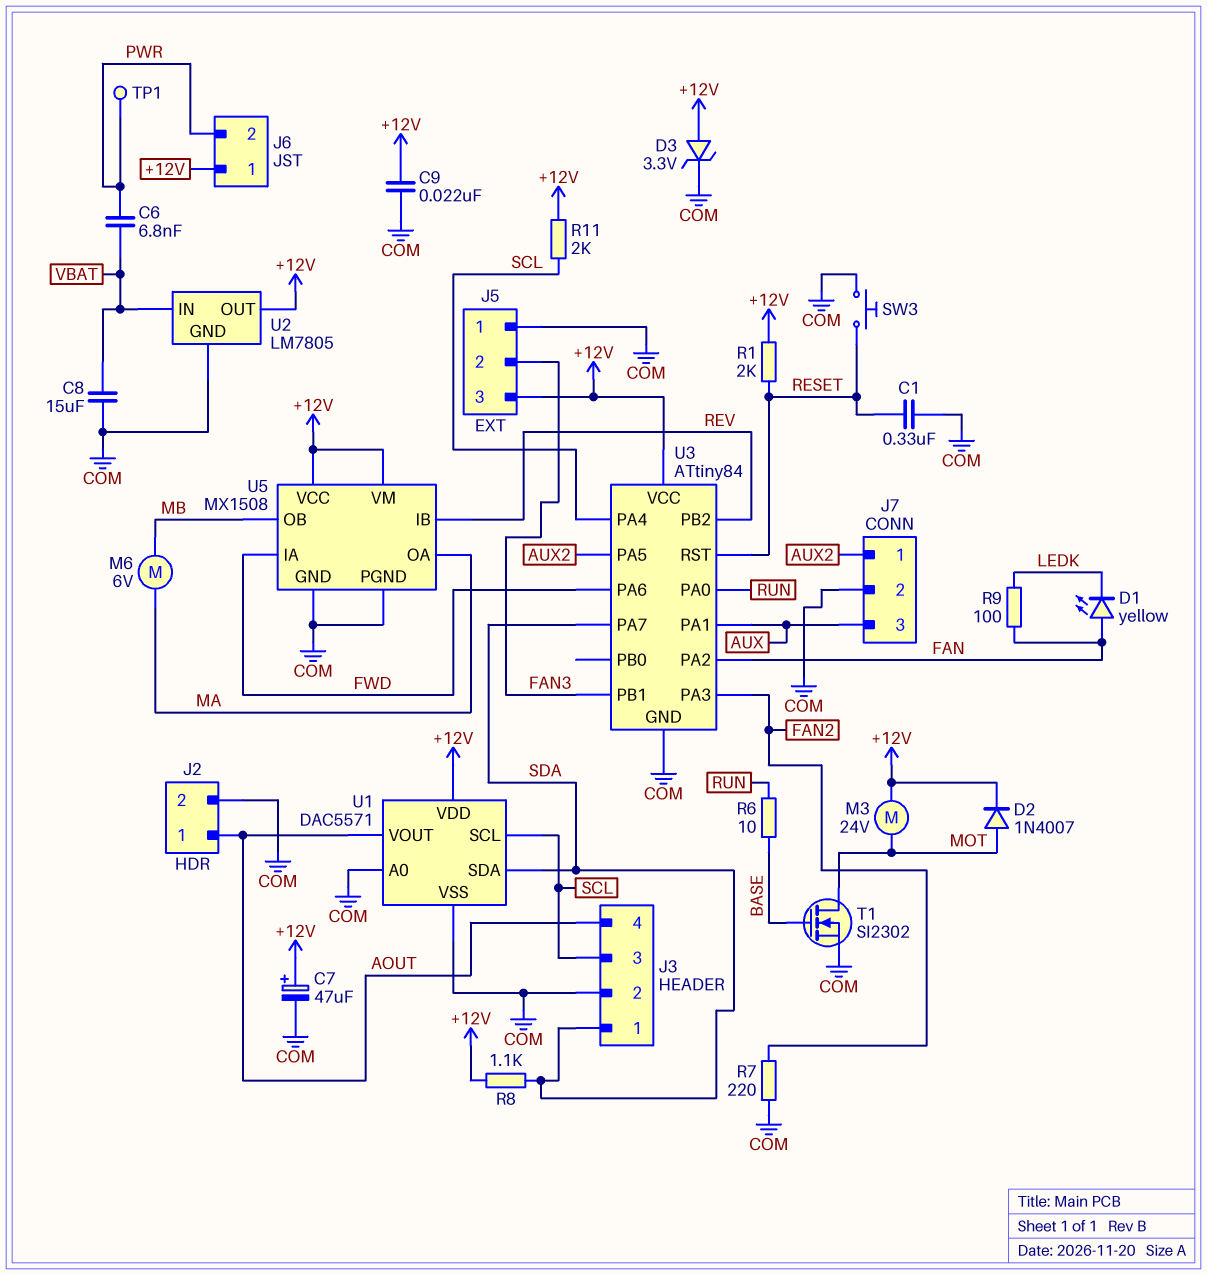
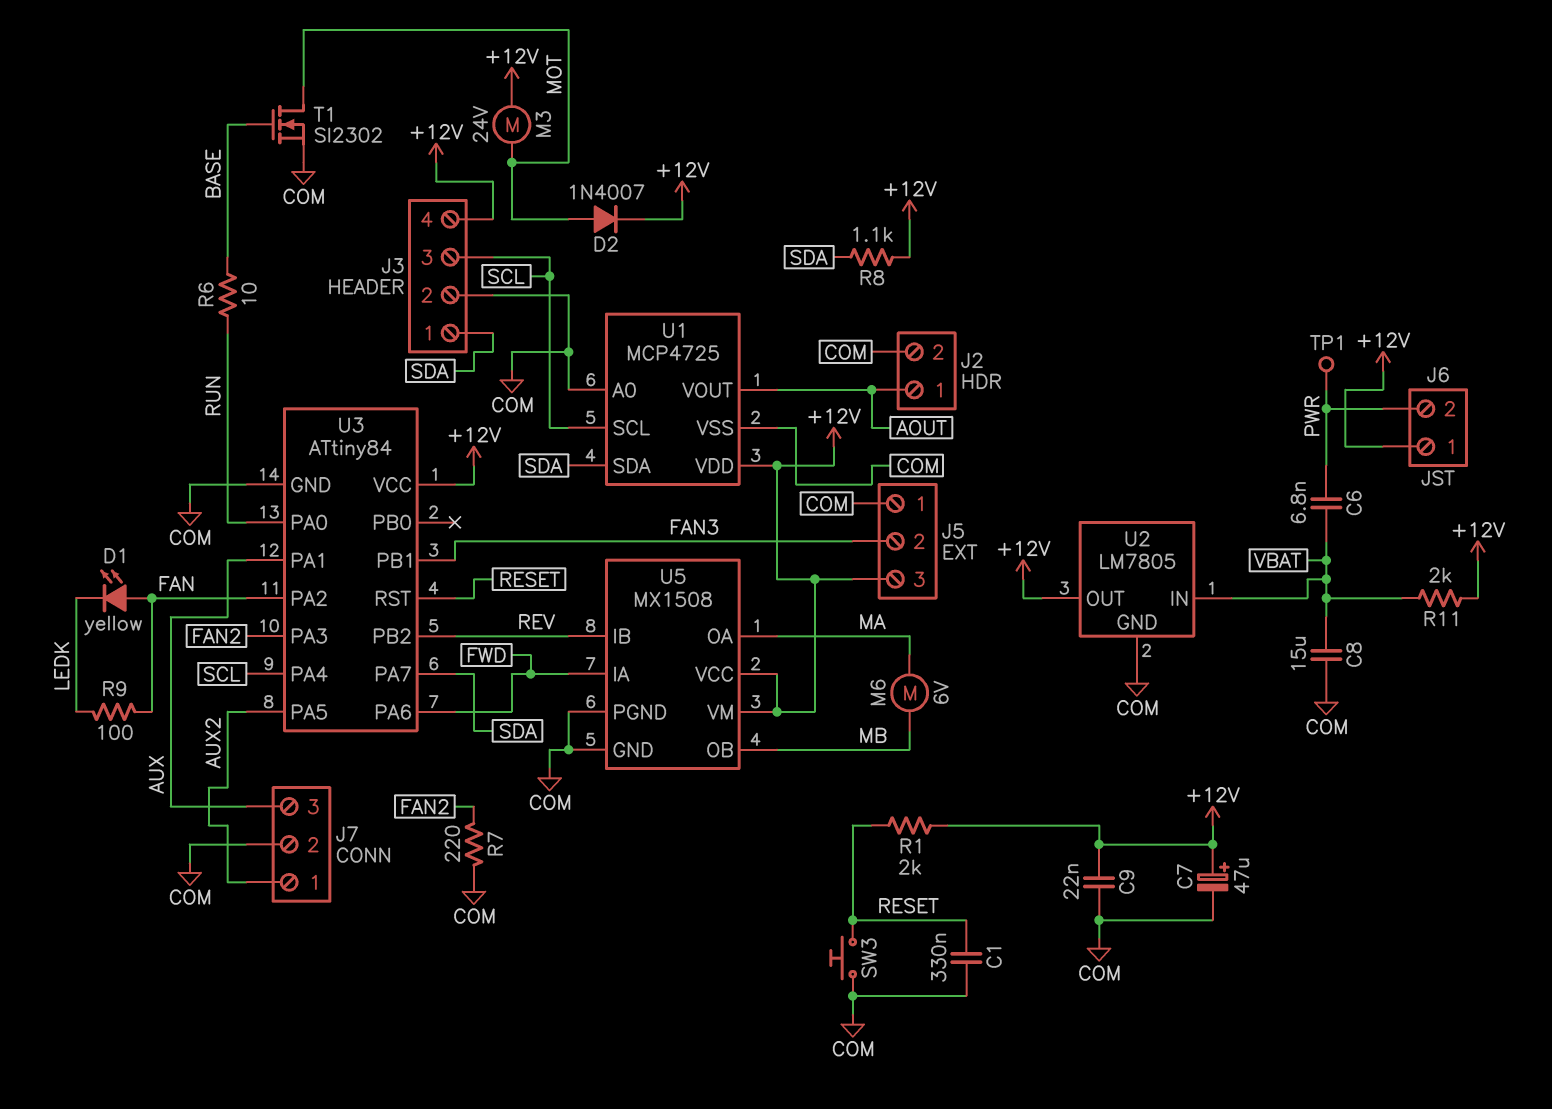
D3: zener 3.3V (A +12V, K COM) -> none
J3 pin 4: AOUT -> +12V
R11: 2k (+12V, SCL) -> 2k (+12V, VBAT)
U1: DAC5571 -> MCP4725

